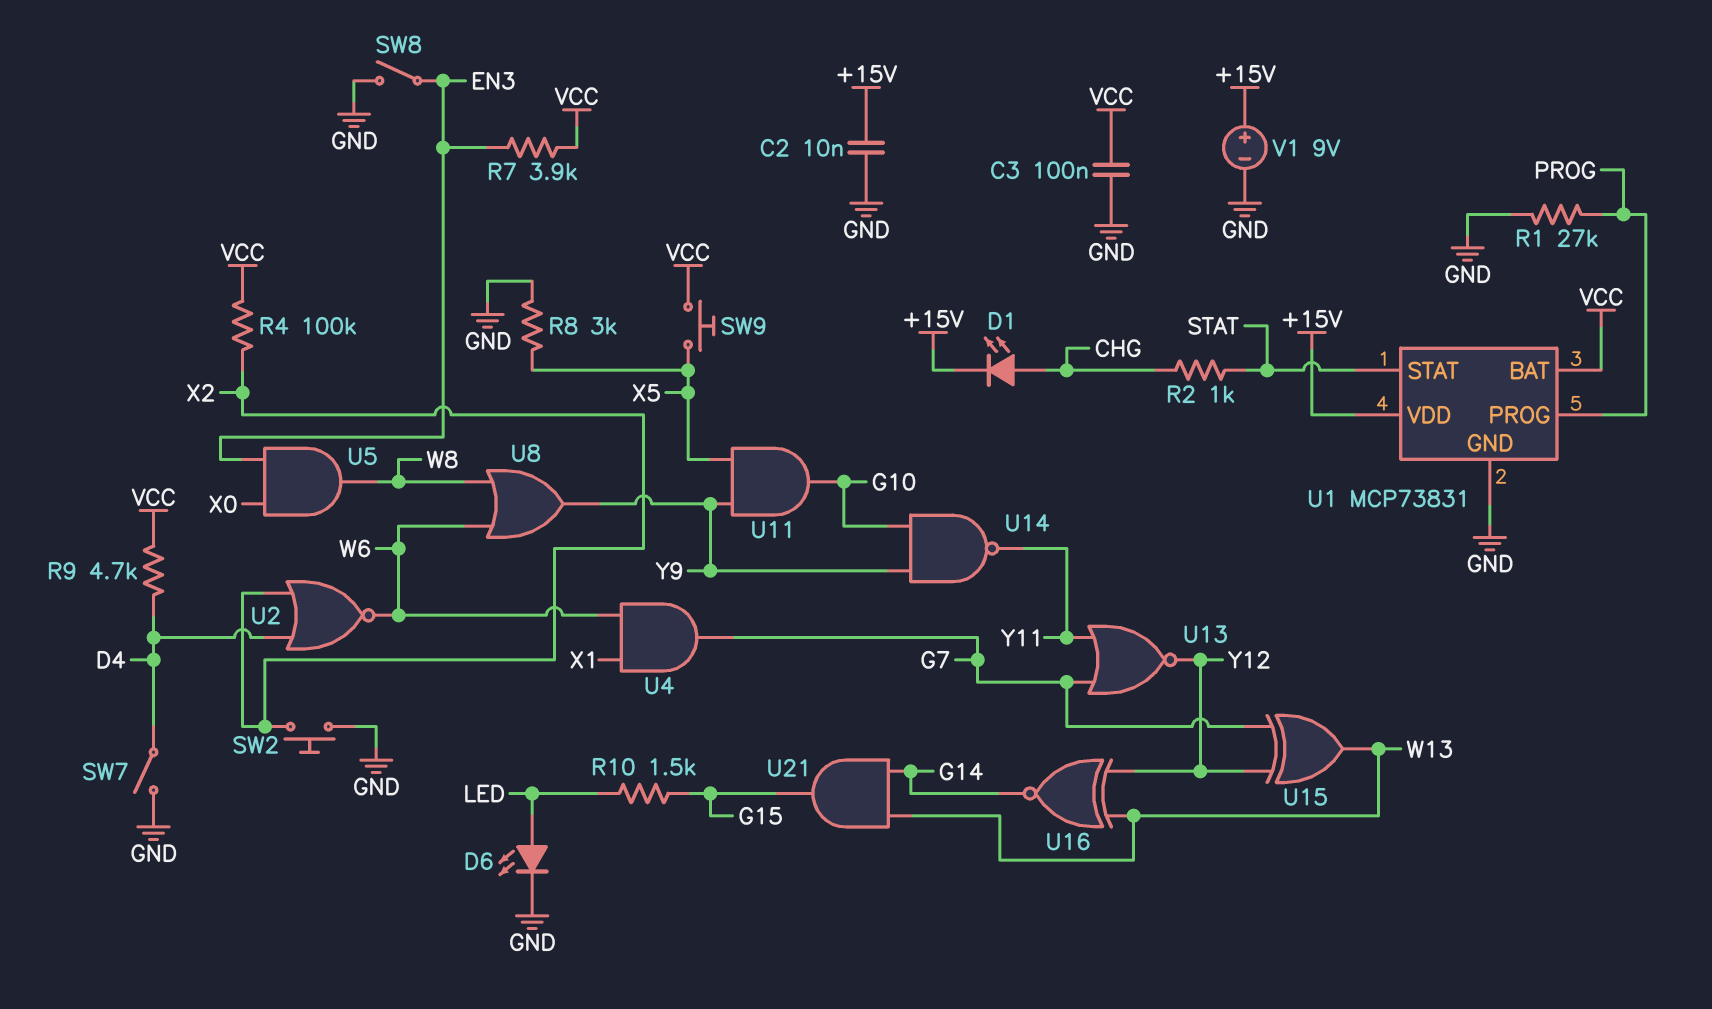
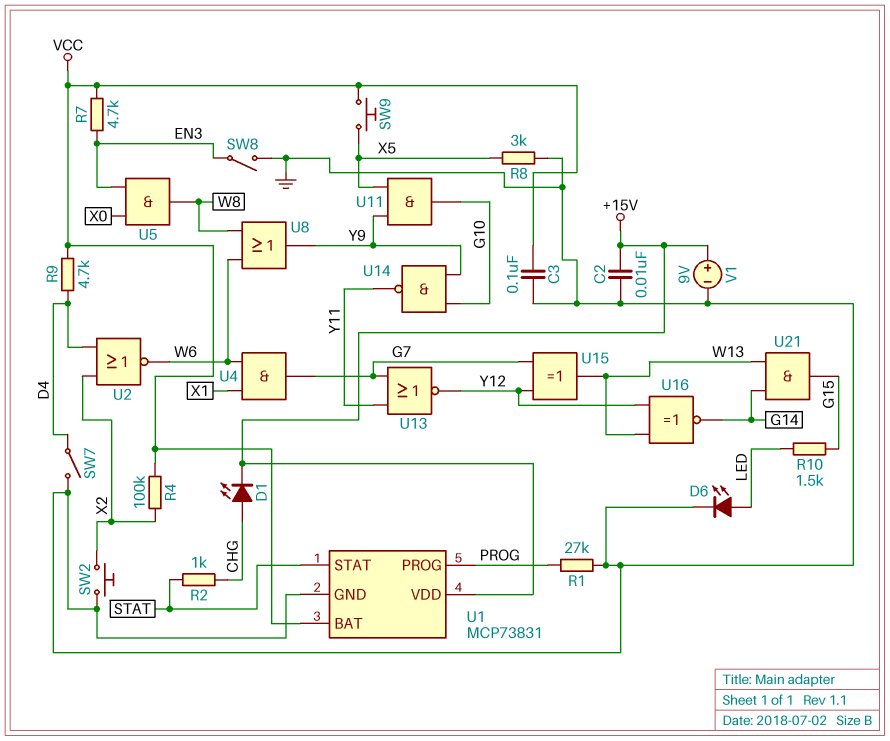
R7: 3.9k (EN3, VCC) -> 4.7k (EN3, VCC)

